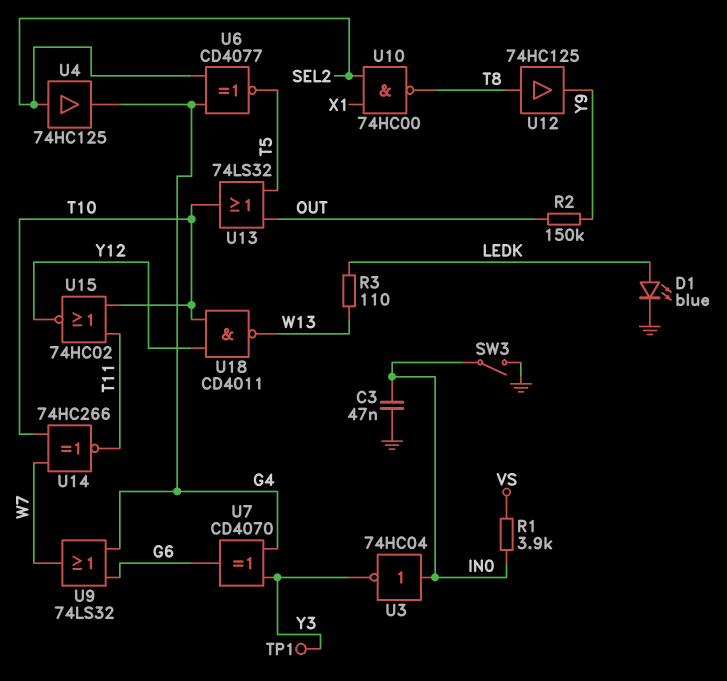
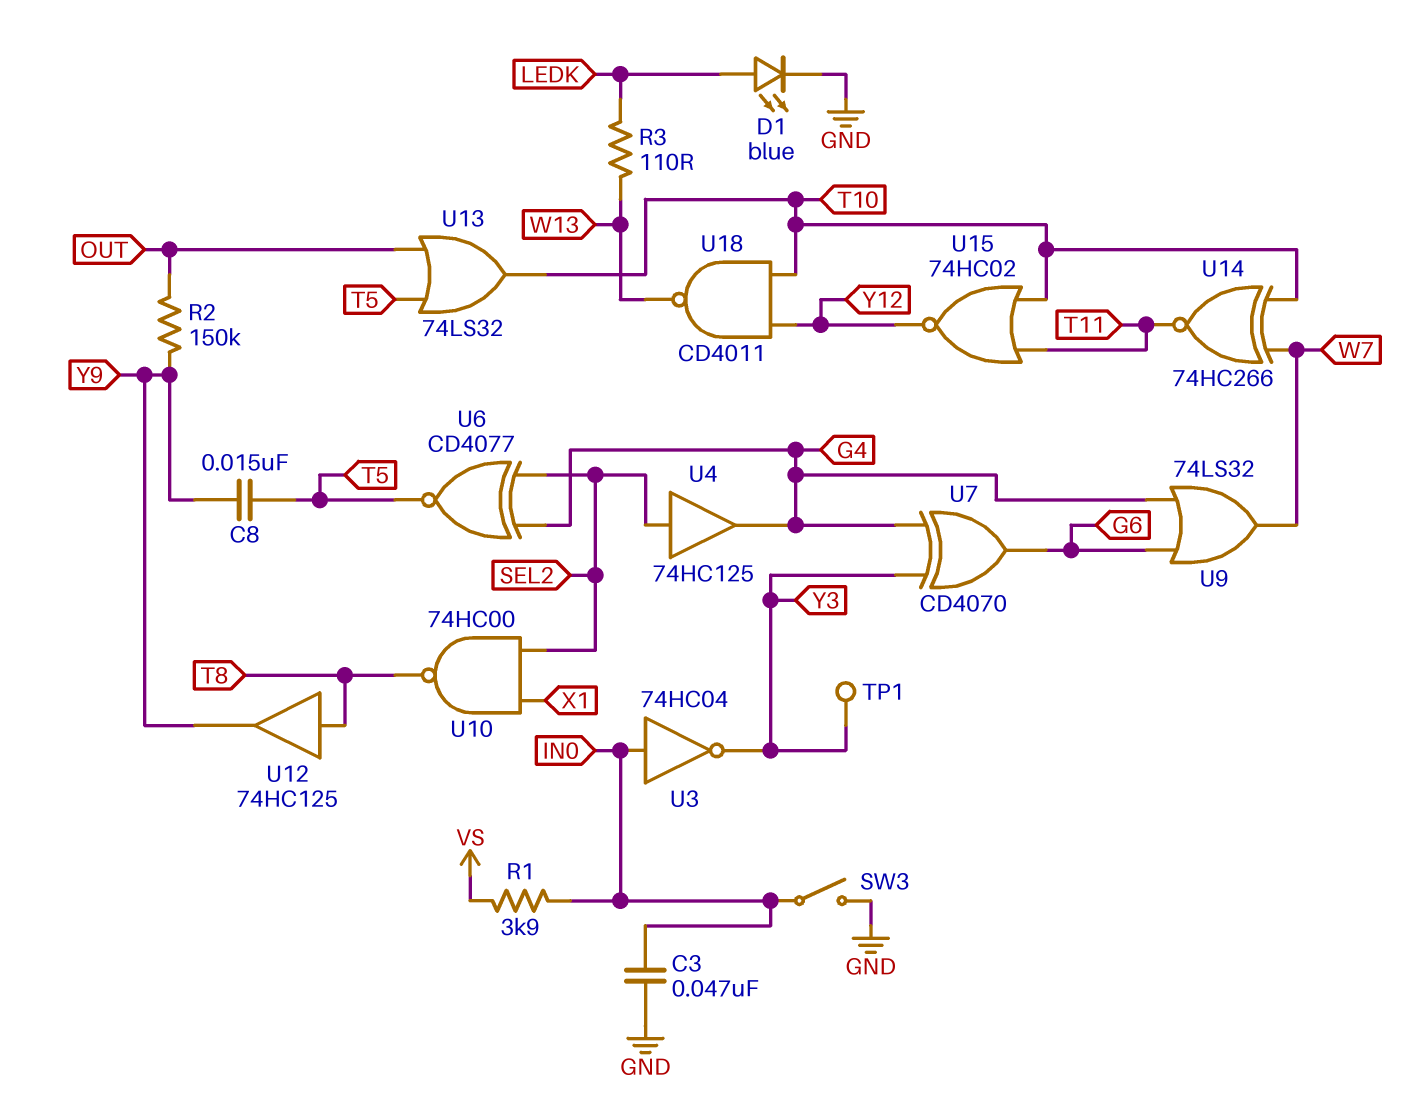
C8: none -> 15nF (T5, Y9)

